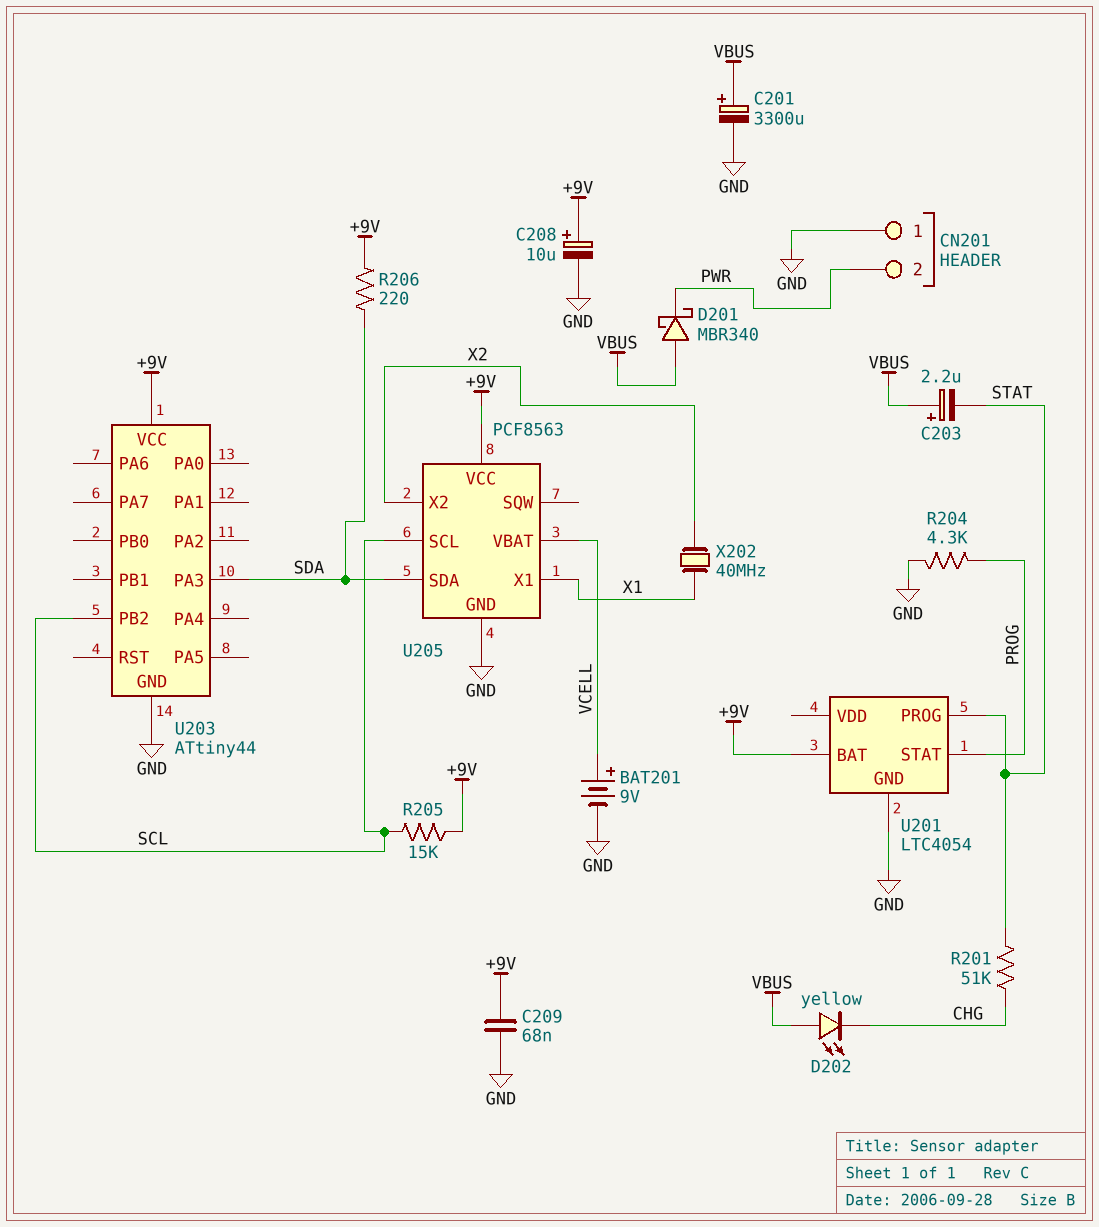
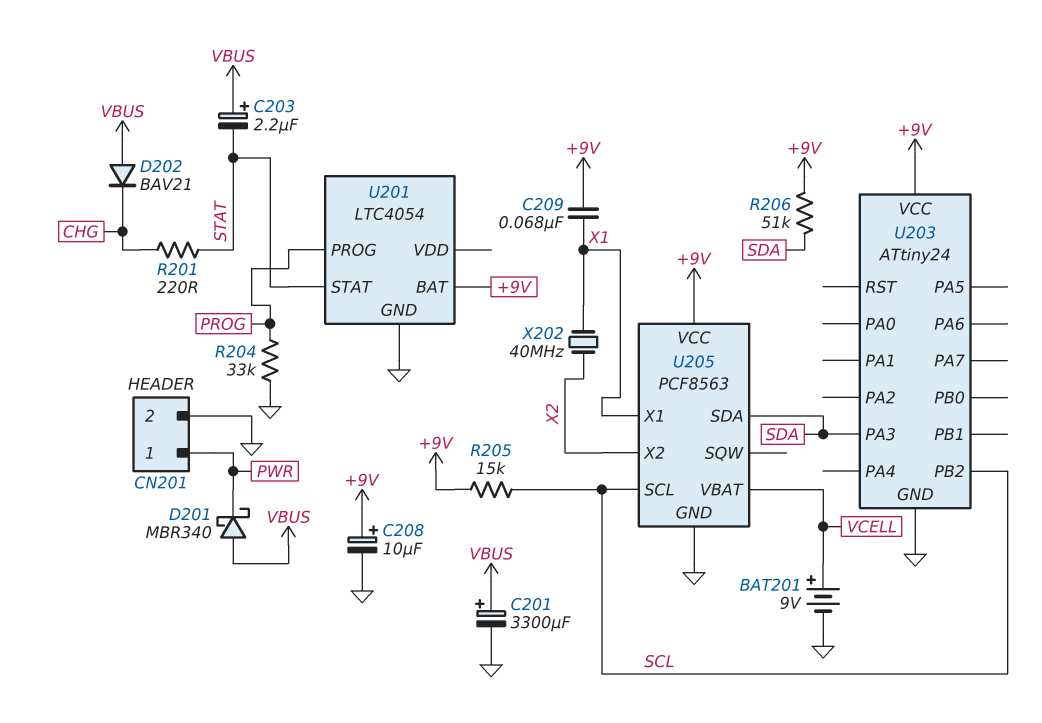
C209: 68nF (+9V, GND) -> 68nF (+9V, X1)
CN201 pin 1: GND -> PWR
CN201 pin 2: PWR -> GND
D202: LED yellow (A VBUS, K CHG) -> diode BAV21 (A VBUS, K CHG)
R201: 51k (CHG, STAT) -> 220 (CHG, STAT)
R204: 4.3k (GND, PROG) -> 33k (GND, PROG)
R206: 220 (+9V, SDA) -> 51k (+9V, SDA)
U201 pin PROG: STAT -> PROG
U201 pin STAT: PROG -> STAT
U203: ATtiny44 -> ATtiny24

